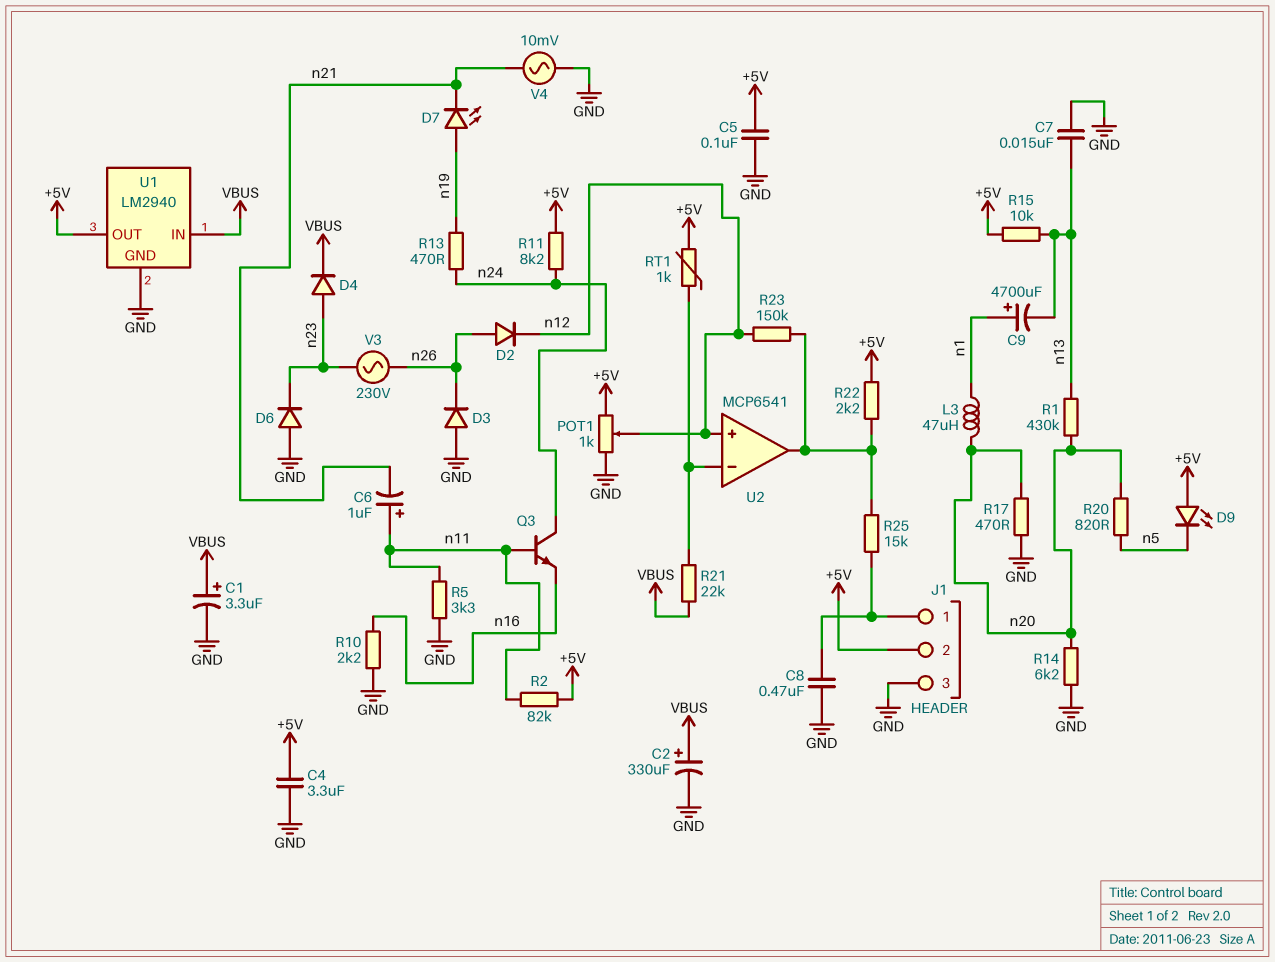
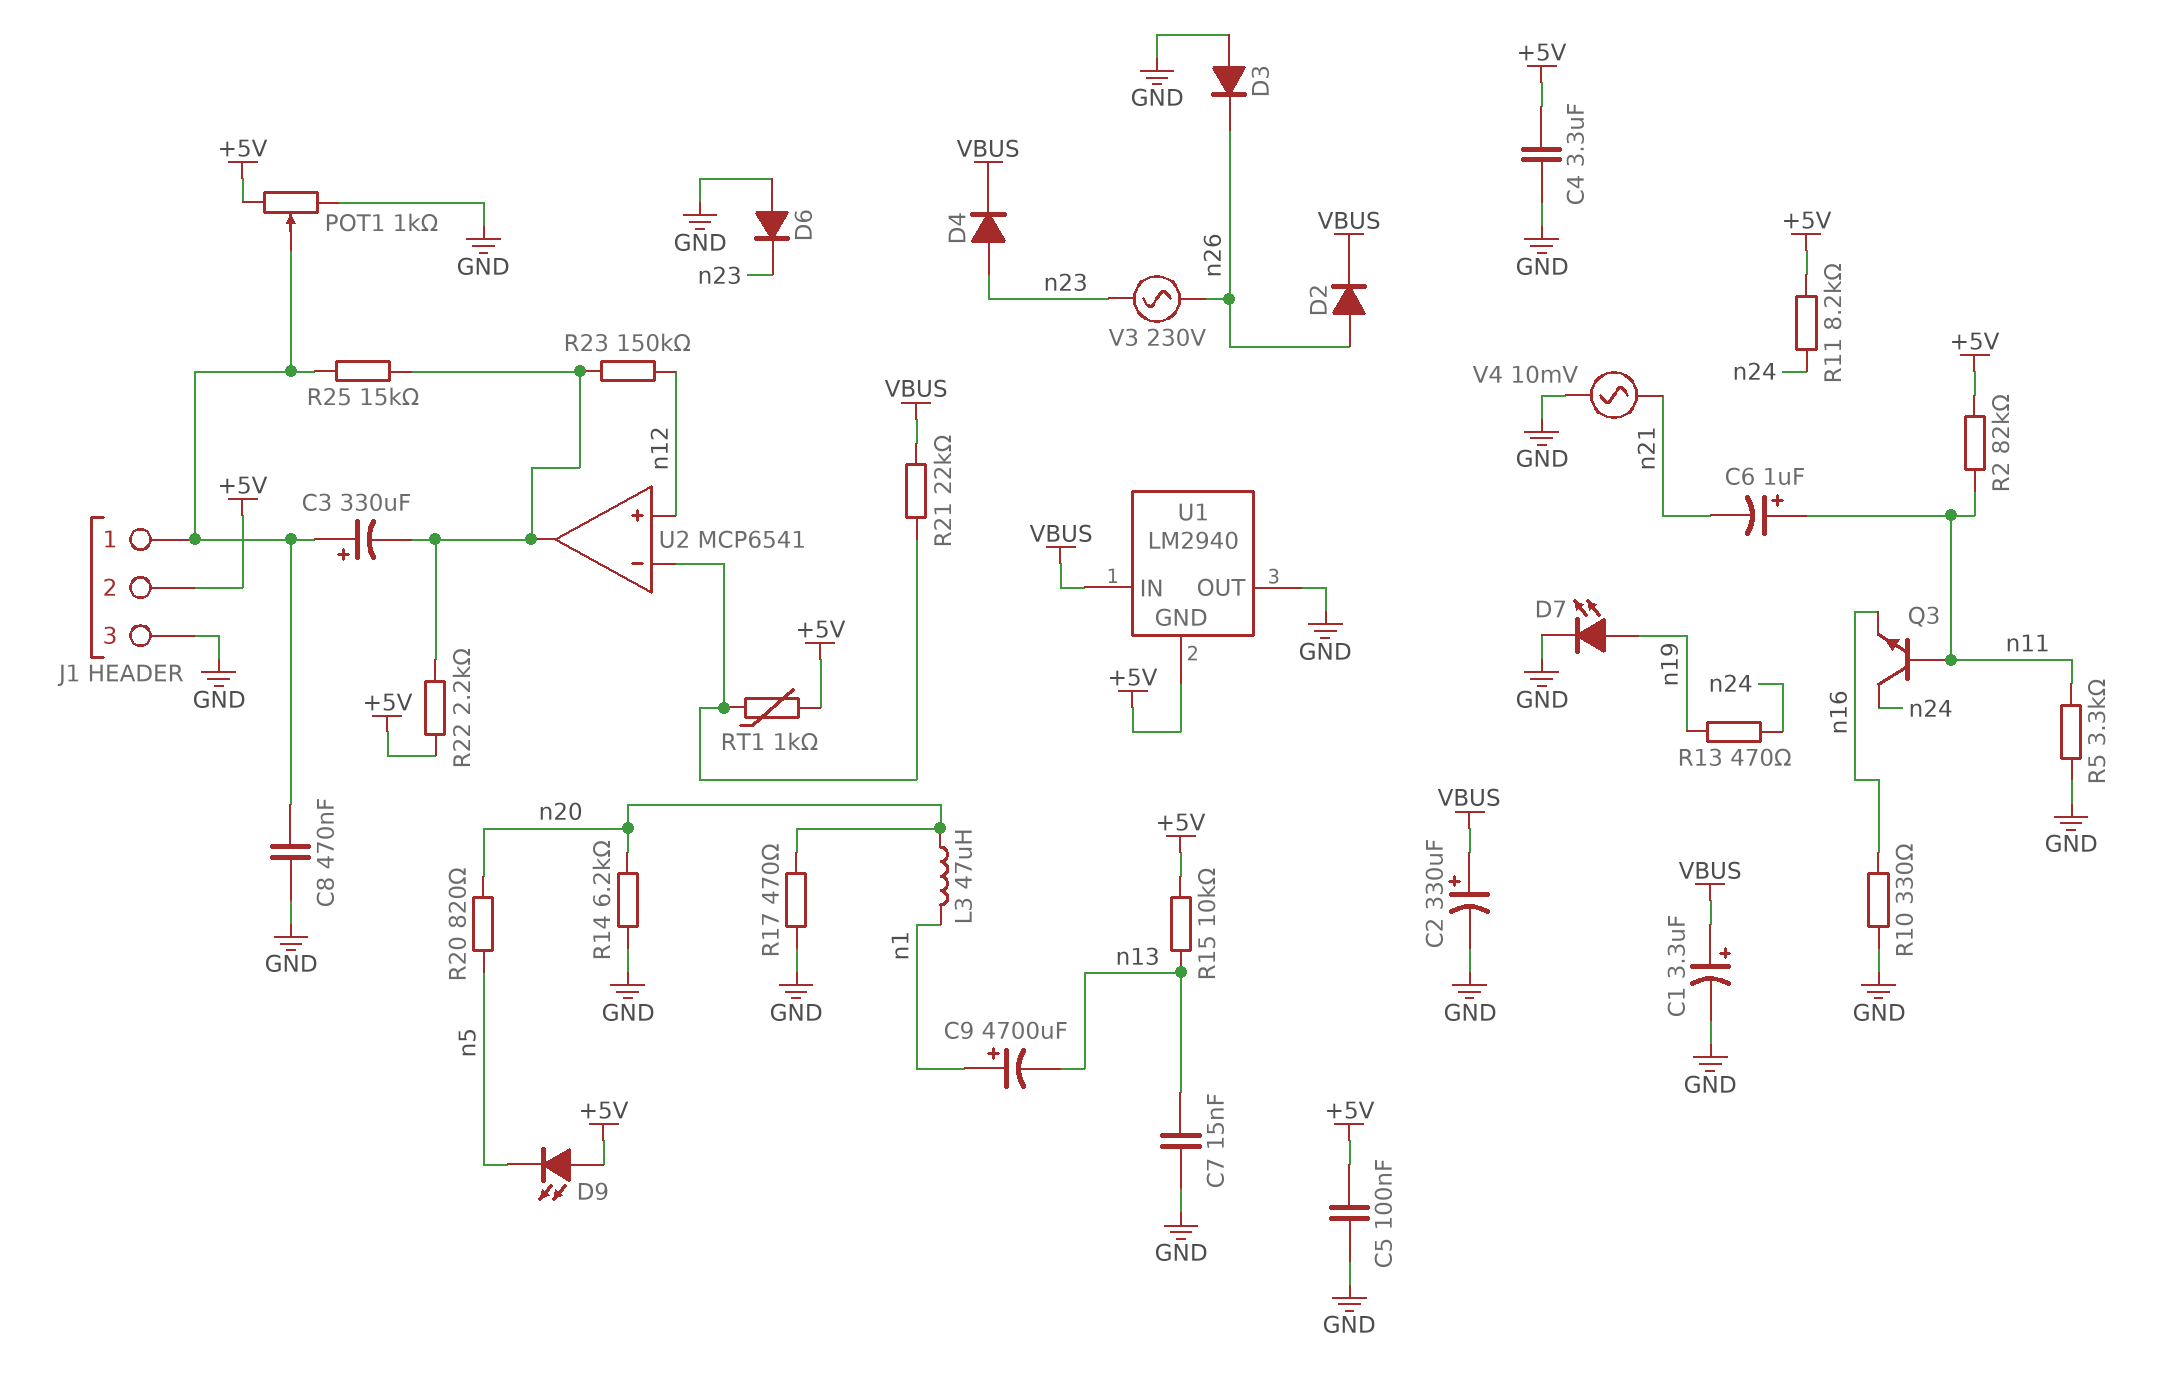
C3: none -> 330uF (plus J1/1, minus U2/out)
D2: diode (A n26, K n12) -> diode (A n26, K VBUS)
D7: LED (A n19, K n21) -> LED (A n19, K GND)
POT1: 1k (+5V, GND, wiper n12) -> 1k (+5V, GND, wiper J1/1)
R1: 430k (n13, n20) -> none
R10: 2.2k (GND, n16) -> 330 (GND, n16)
U1 pin GND: GND -> +5V
U1 pin OUT: +5V -> GND

